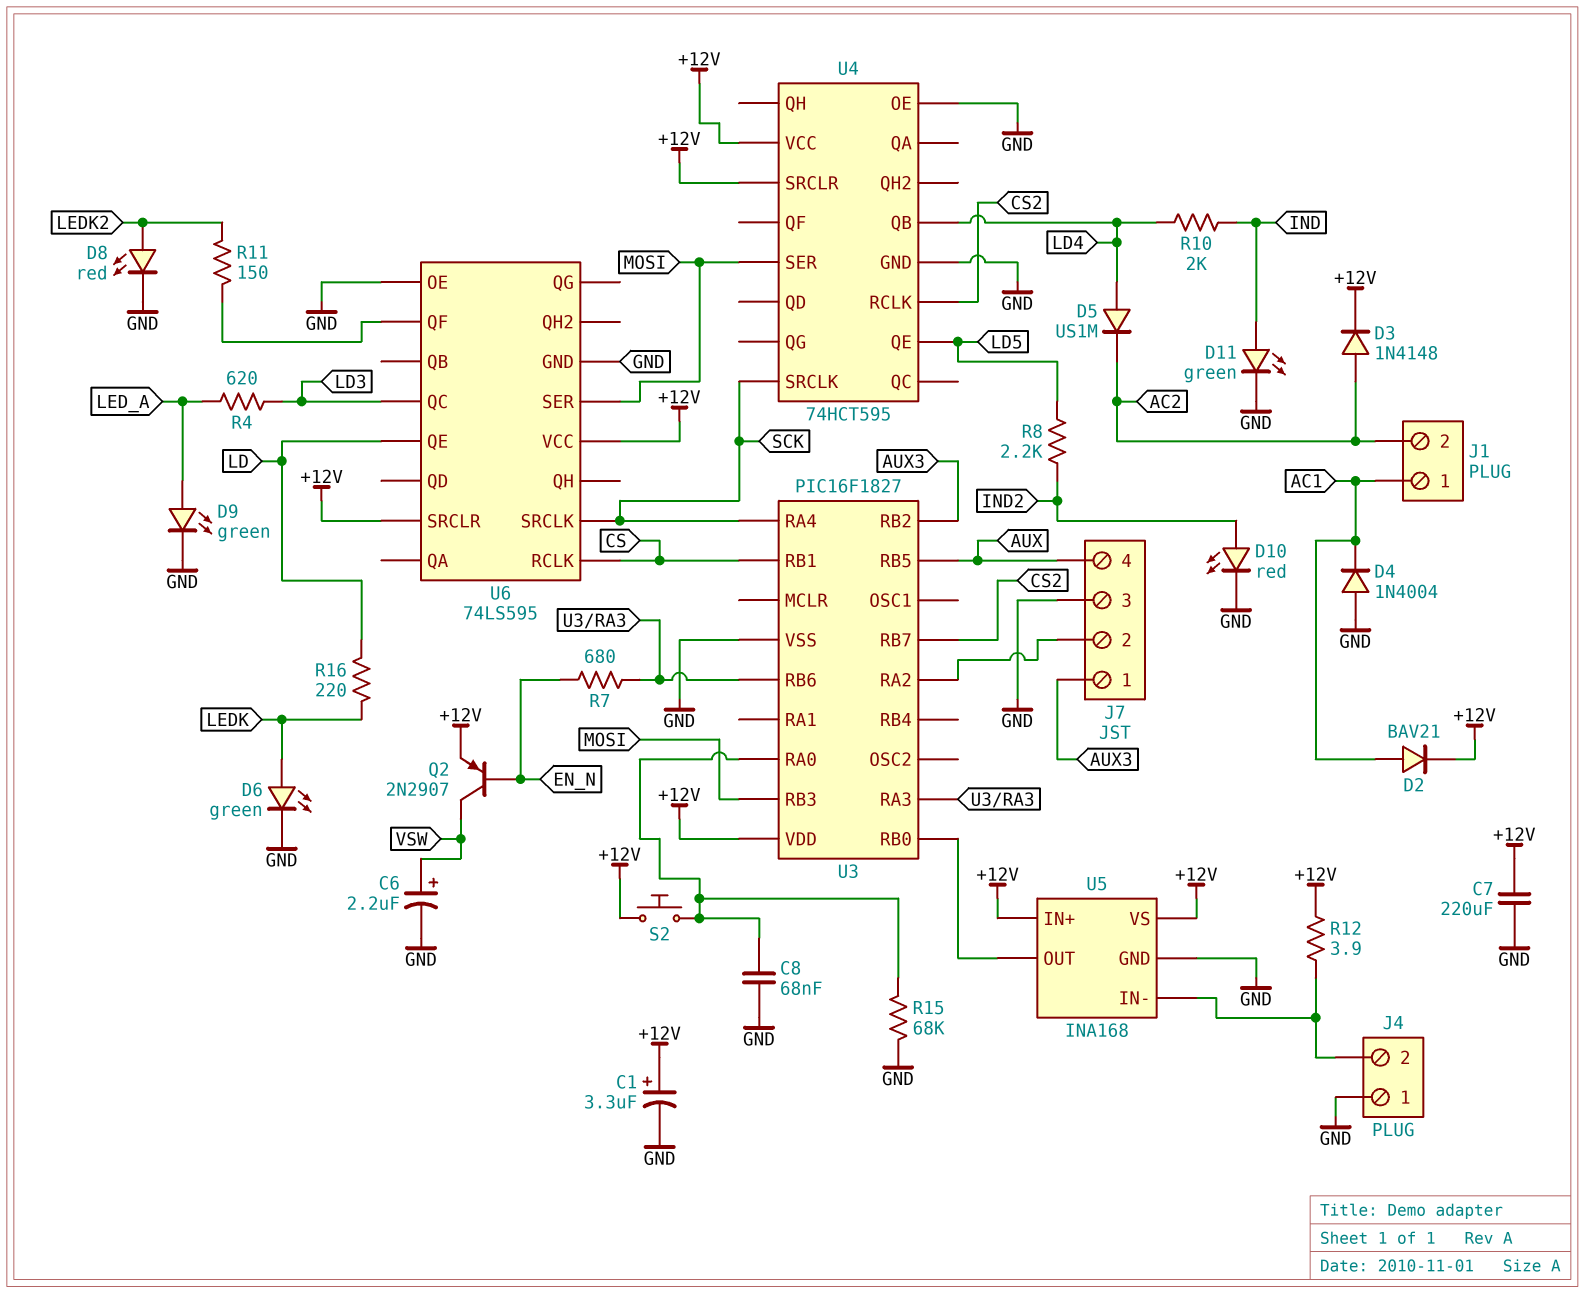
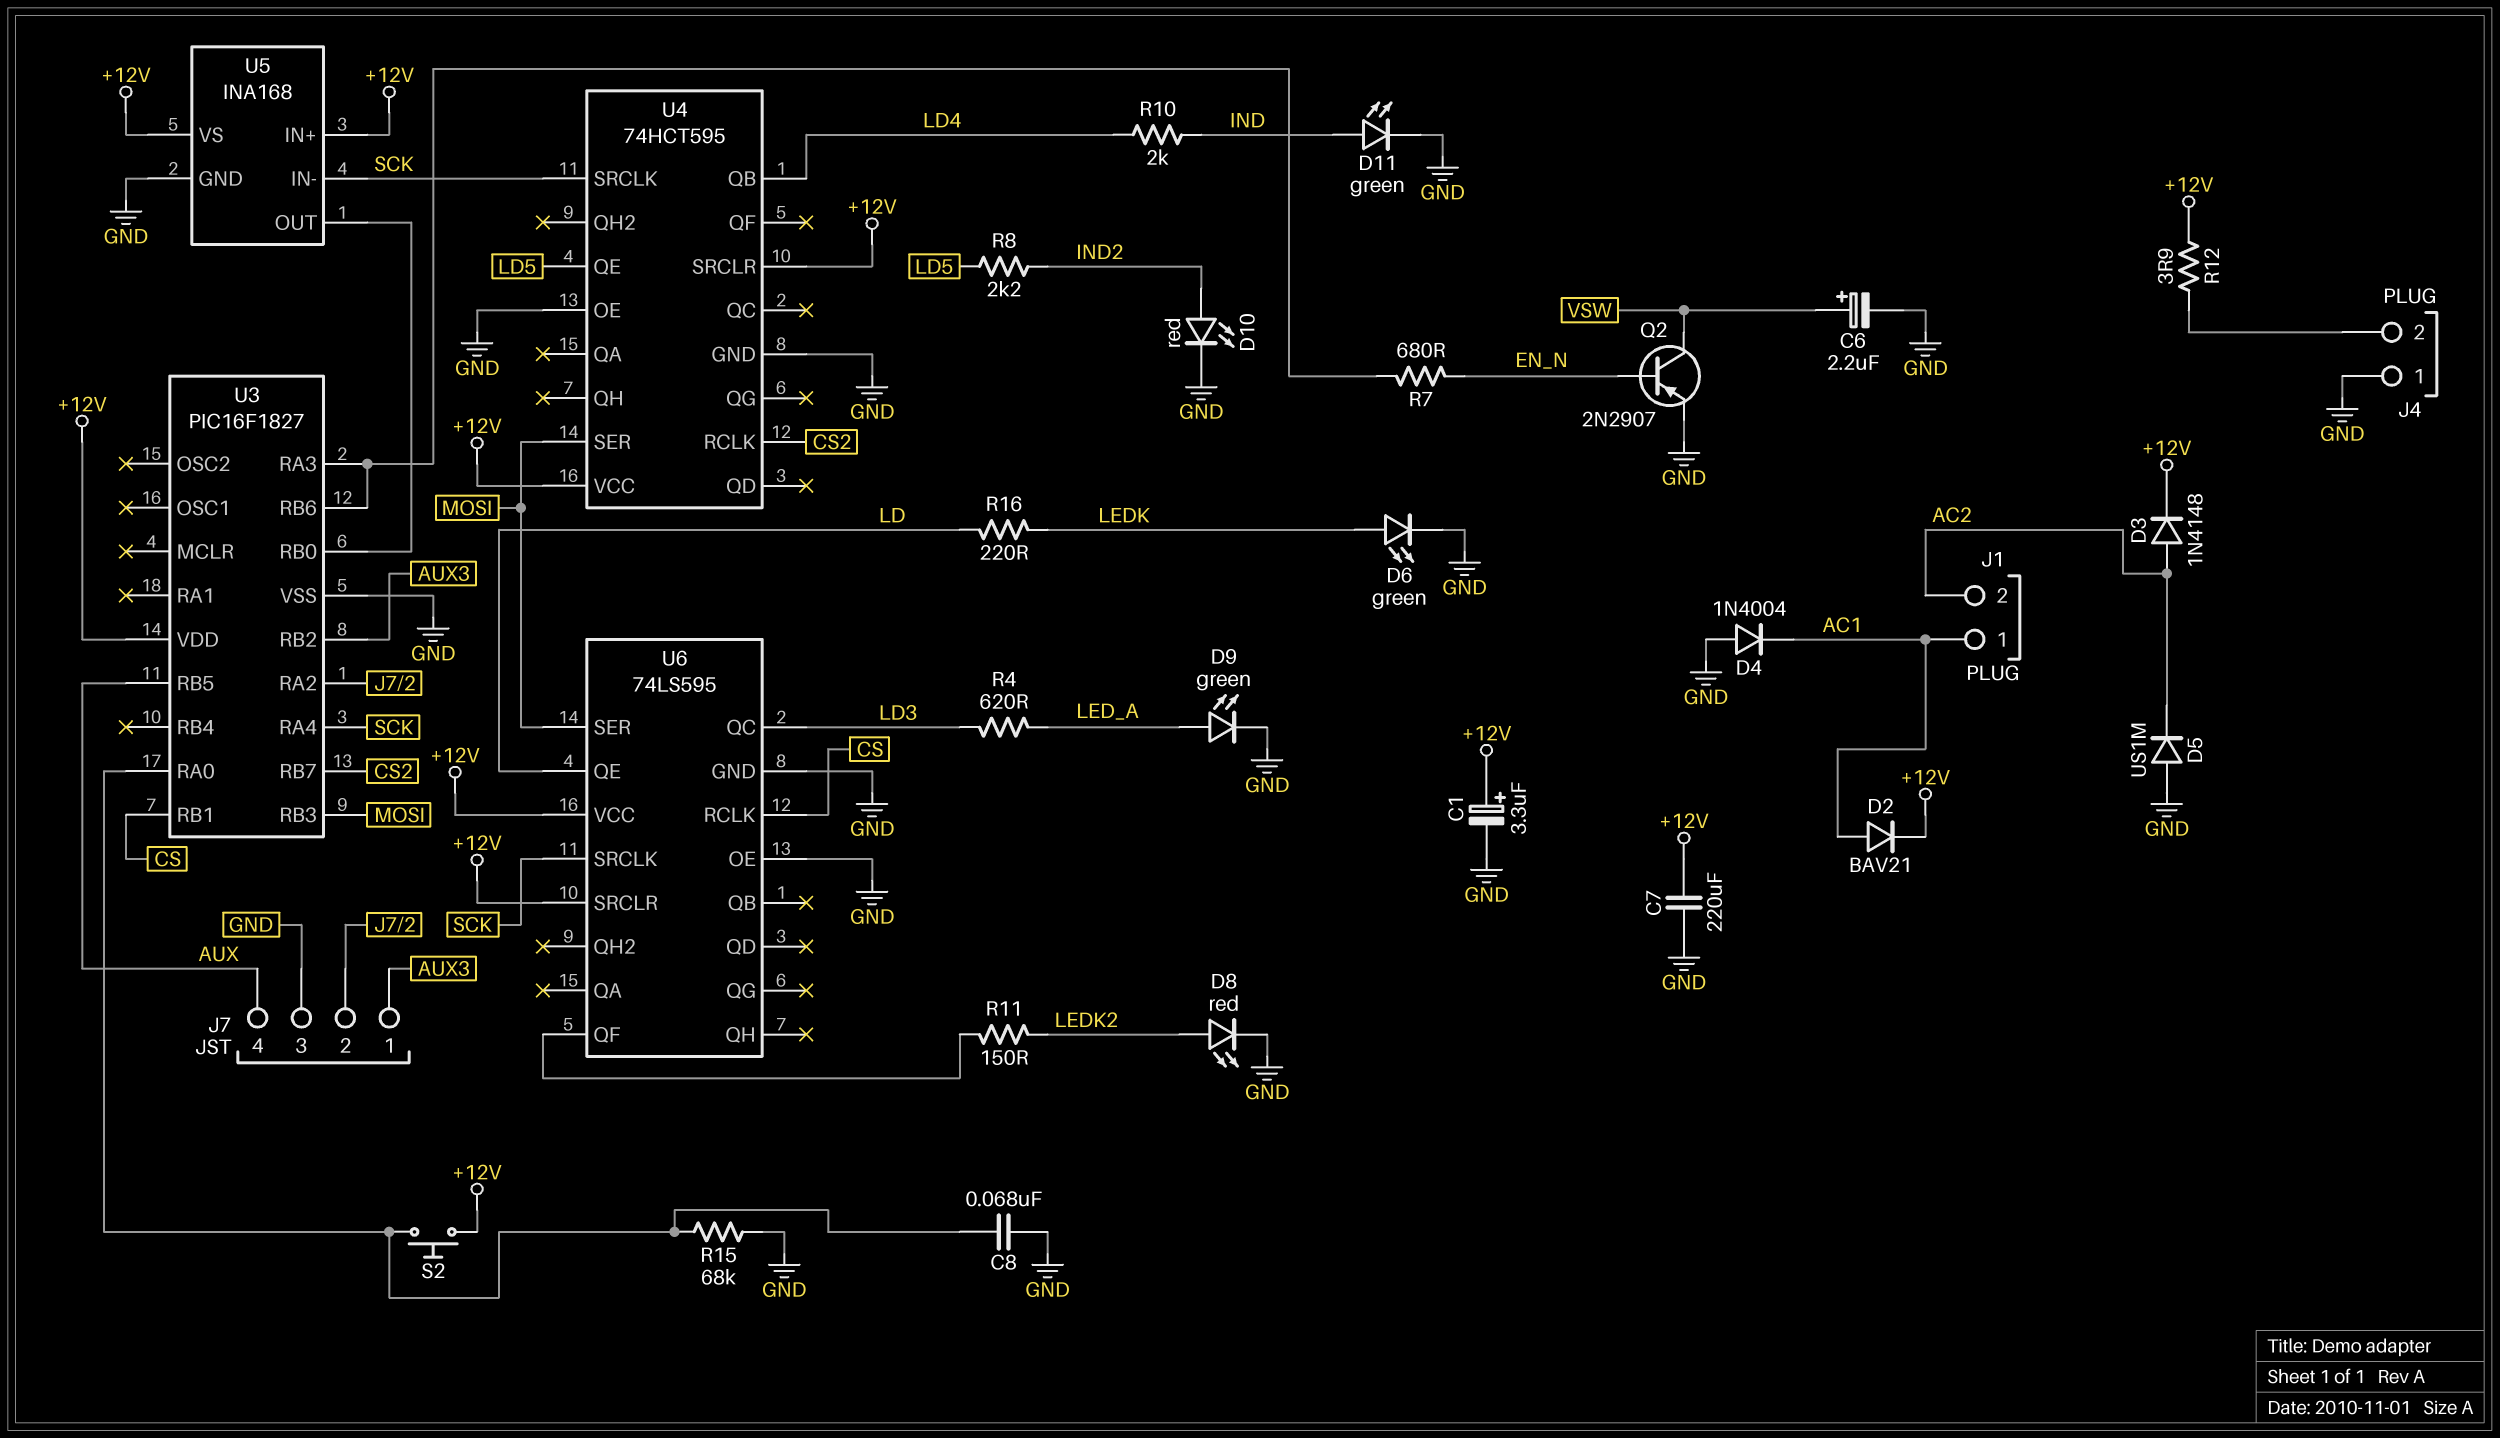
D5: diode US1M (A LD4, K AC2) -> diode US1M (A GND, K AC2)
Q2: PNP 2N2907 (B EN_N, C VSW, E +12V) -> PNP 2N2907 (B EN_N, C VSW, E GND)
U5 pin IN-: J4/2 -> SCK

